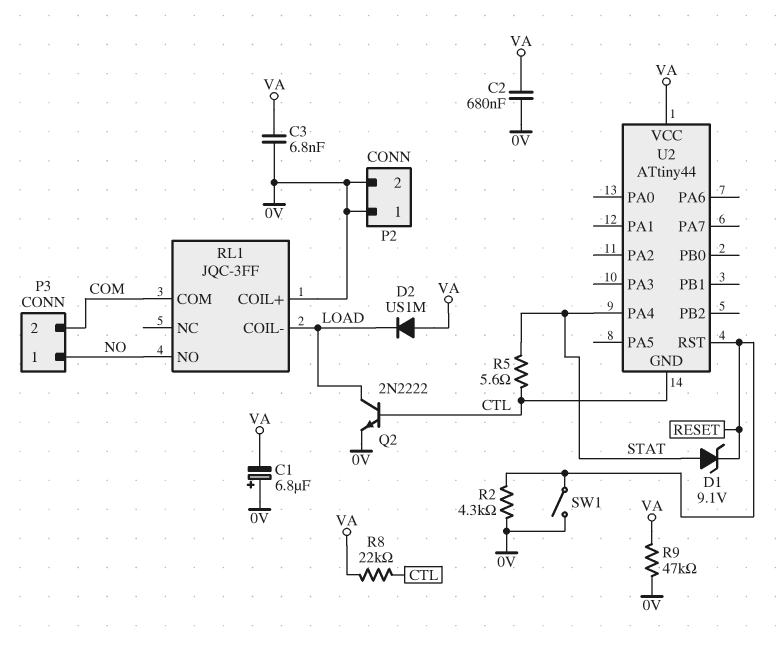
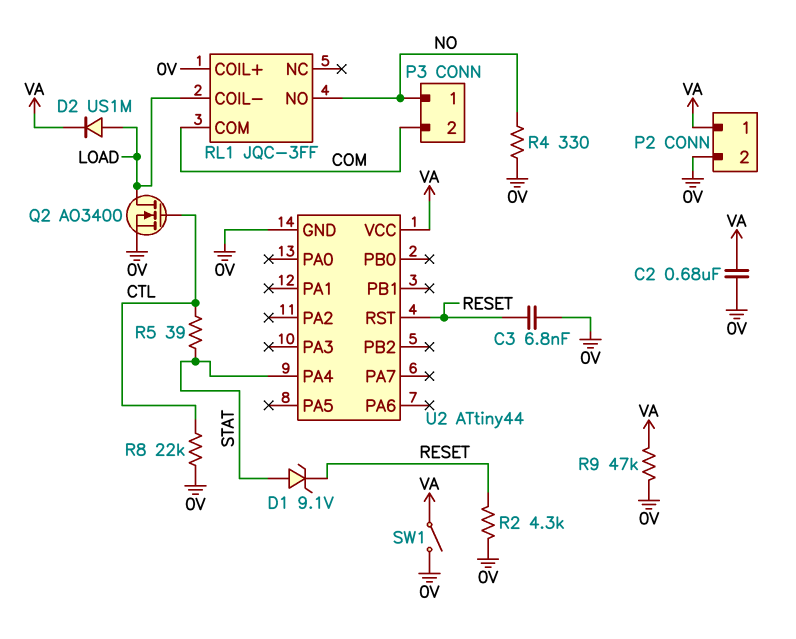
C1: 6.8uF (plus 0V, minus VA) -> none
C3: 6.8nF (0V, VA) -> 6.8nF (0V, RESET)
D2: diode US1M (A VA, K LOAD) -> diode US1M (A LOAD, K VA)
P2 pin 1: 0V -> VA
Q2: NPN 2N2222 (B CTL, C LOAD, E 0V) -> NMOS AO3400 (G CTL, D LOAD, S 0V)
R4: none -> 330 (0V, NO)
R5: 5.6 (CTL, STAT) -> 39 (CTL, STAT)
R8: 22k (CTL, VA) -> 22k (0V, CTL)
SW1: switch (0V, RESET) -> switch (0V, VA)
U2 pin GND: CTL -> 0V

